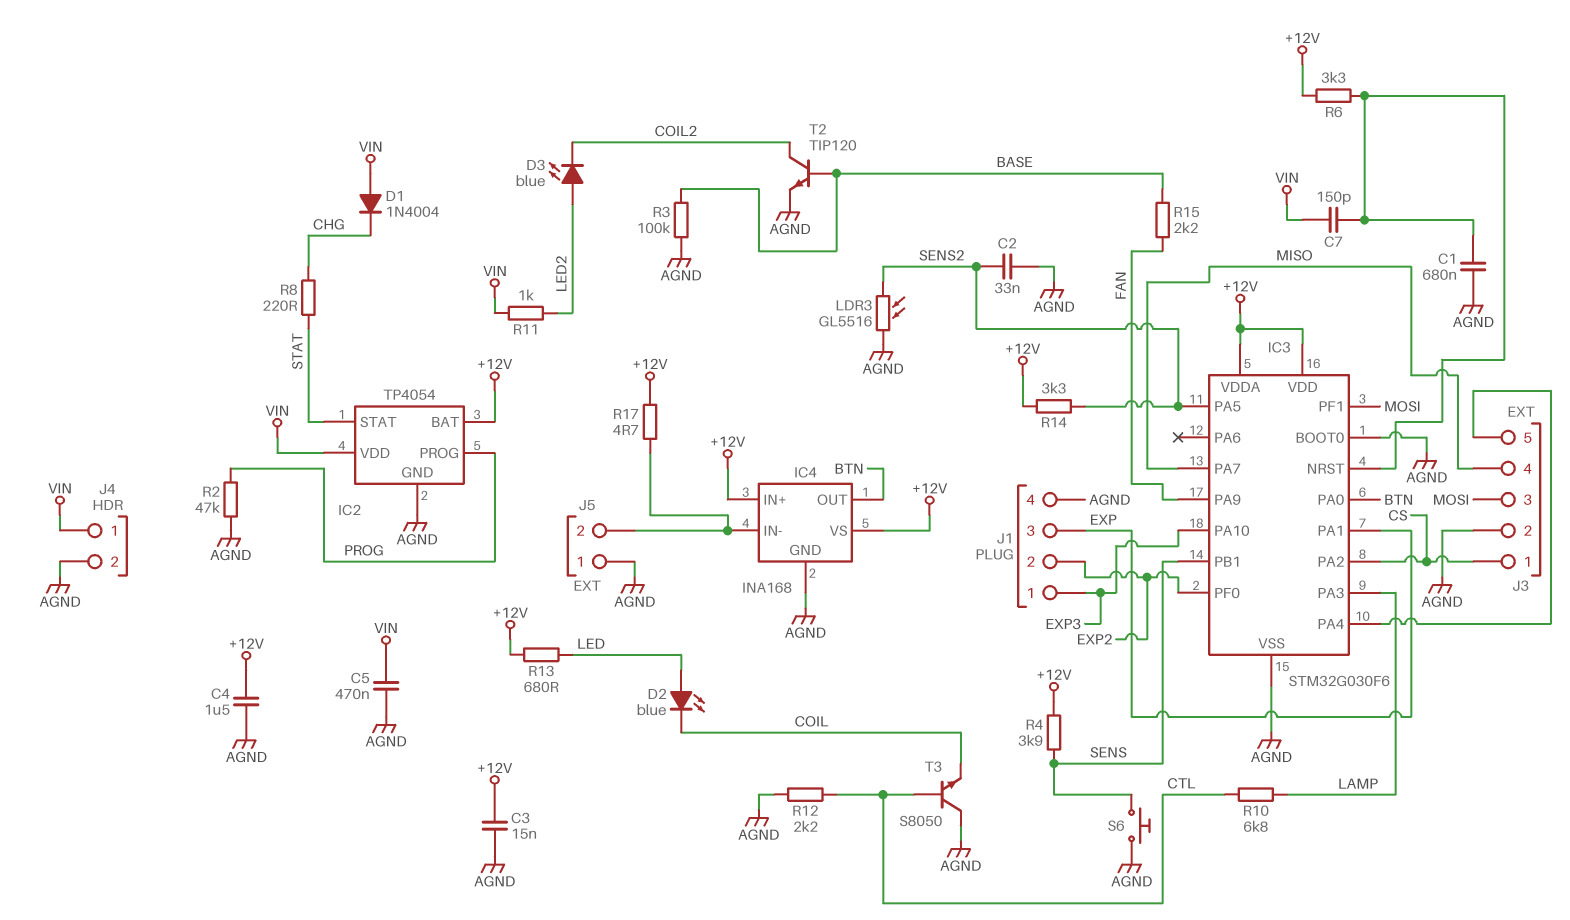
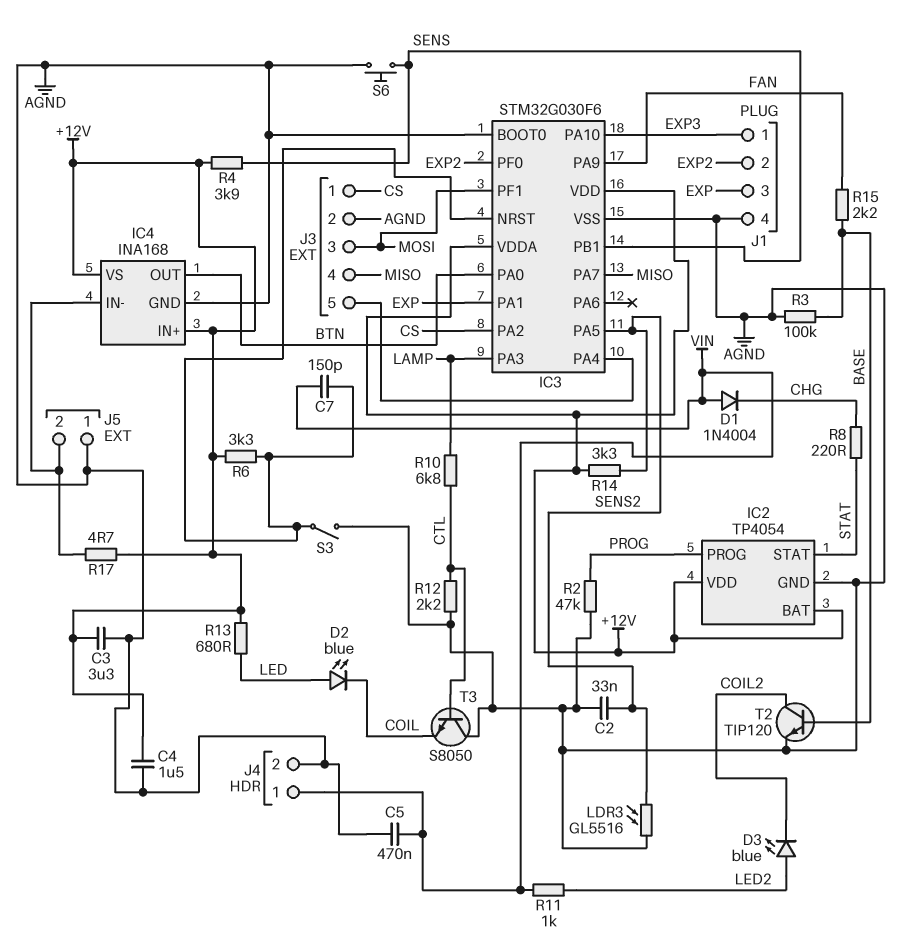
C1: 680nF (AGND, IC3/NRST) -> none
C3: 15nF (+12V, AGND) -> 3.3uF (+12V, AGND)
IC2 pin VDD: VIN -> +12V
S3: none -> switch (AGND, IC3/NRST)

